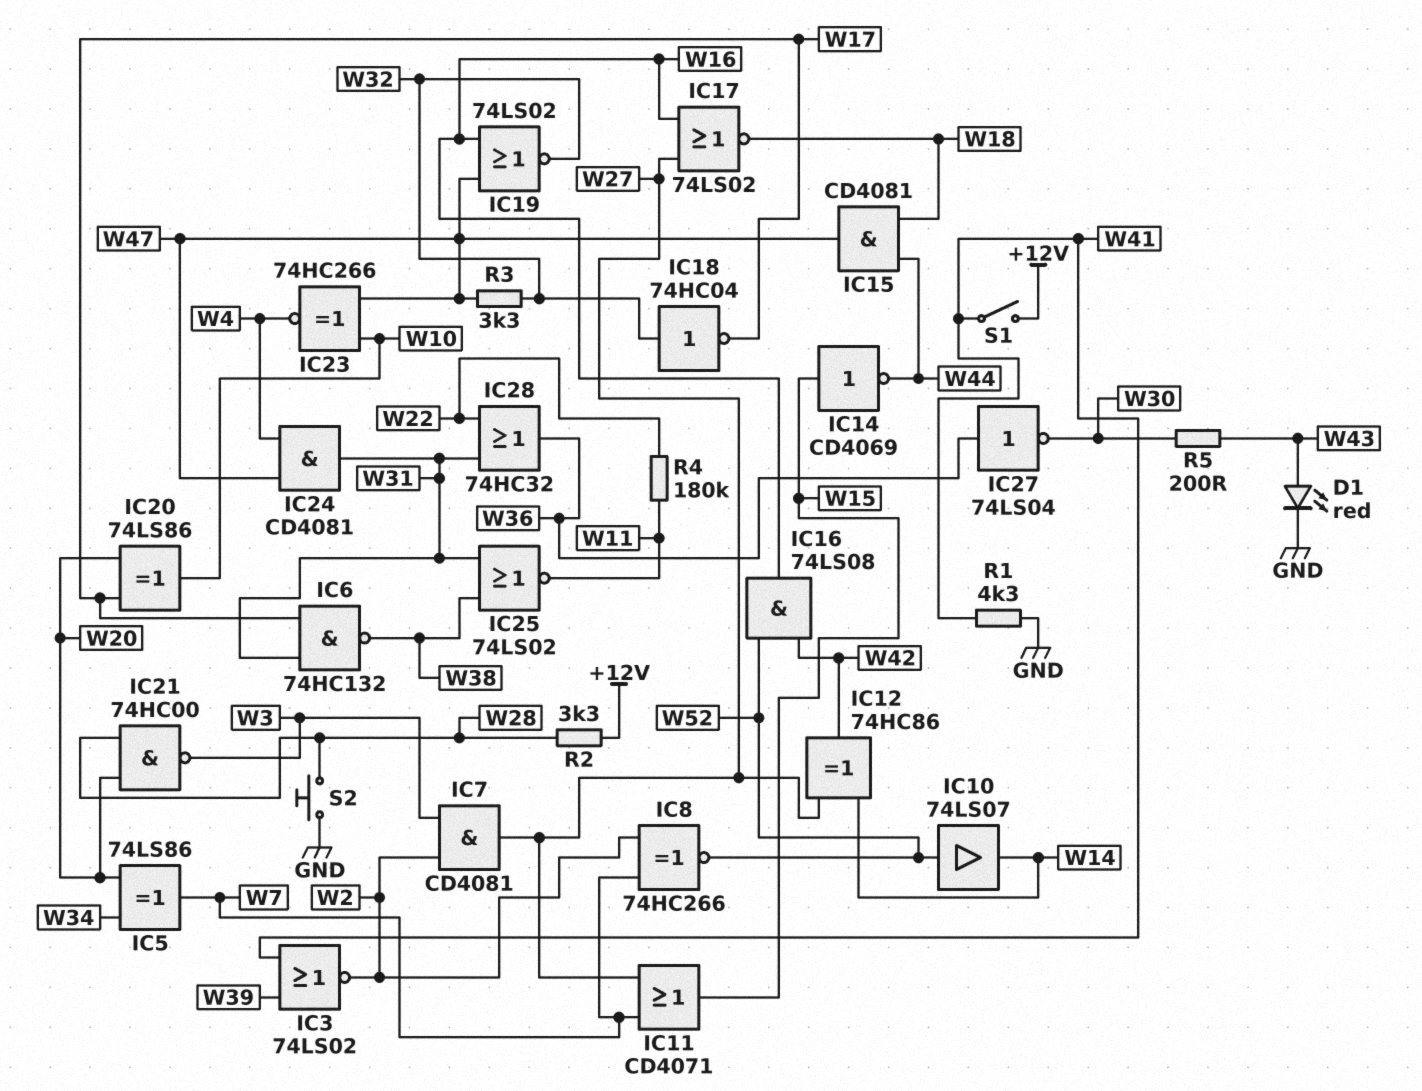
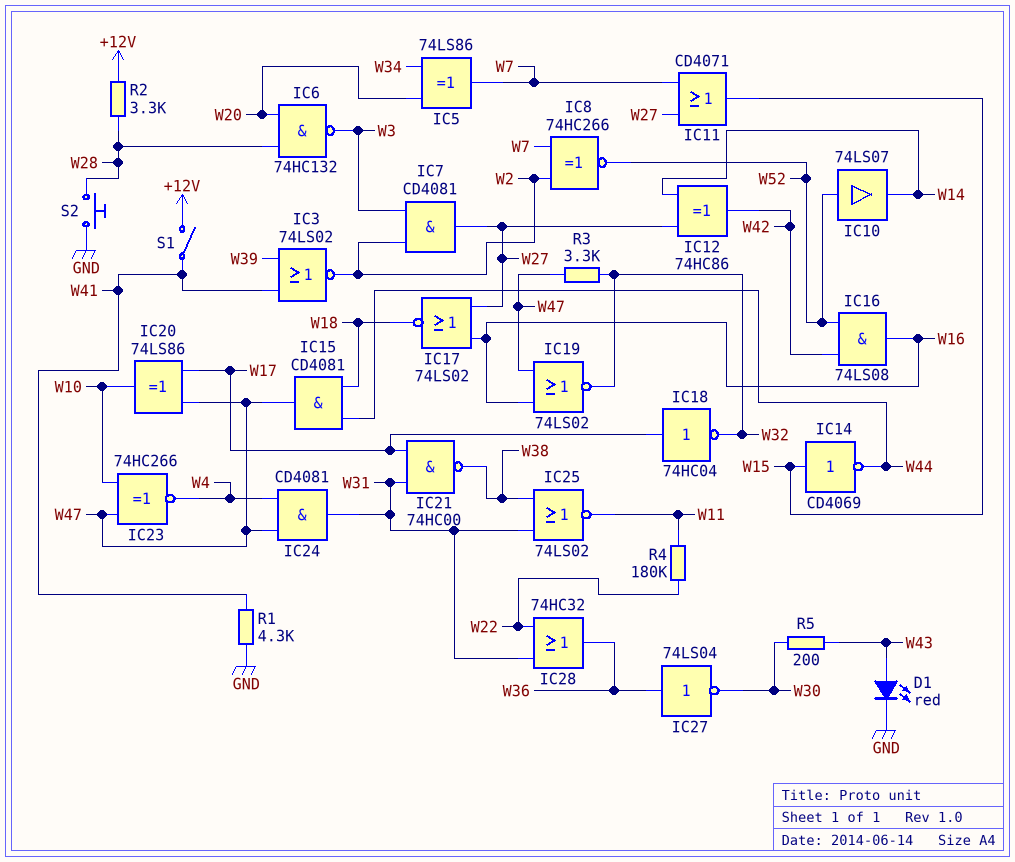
IC6: NAND 74HC132 (in W17, in W31, out W38) -> NAND 74HC132 (in W20, in W28, out W3)
IC18: NOT 74HC04 (in W32, out W17) -> NOT 74HC04 (in W17, out W32)
IC20: XOR 74LS86 (in W17, in W20, out W10) -> XOR 74LS86 (in W17, in W47, out W10)
IC21: NAND 74HC00 (in W20, in W28, out W3) -> NAND 74HC00 (in W17, in W31, out W38)

